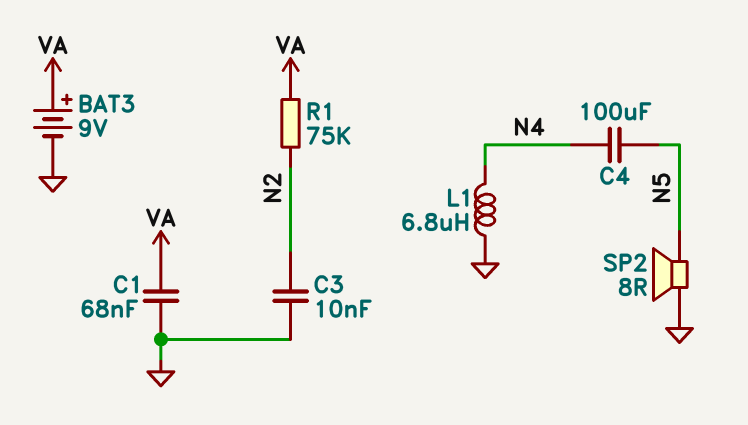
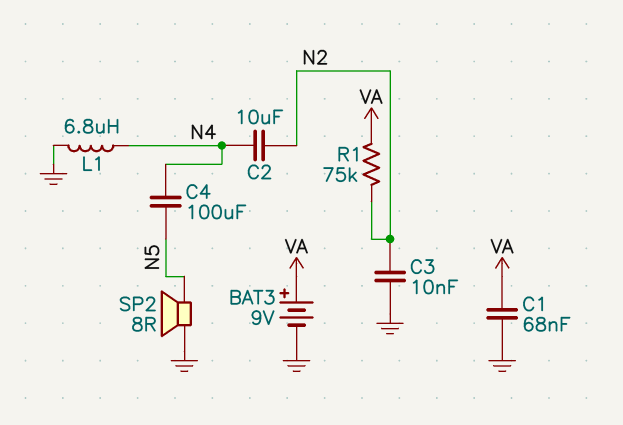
C2: none -> 10uF (N2, N4)

